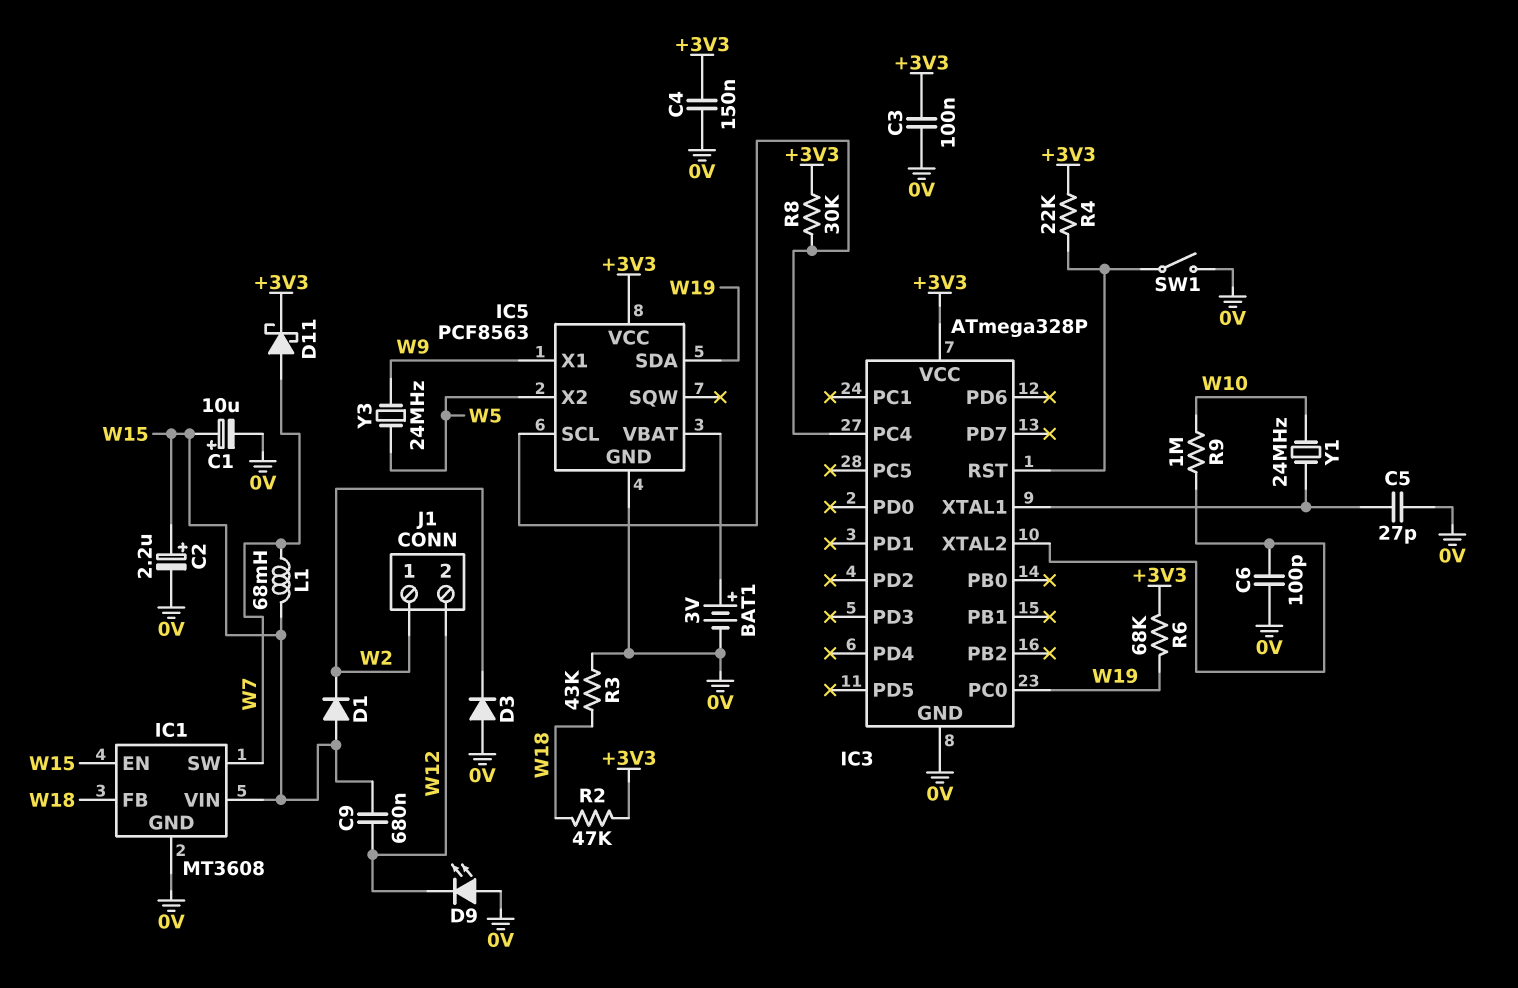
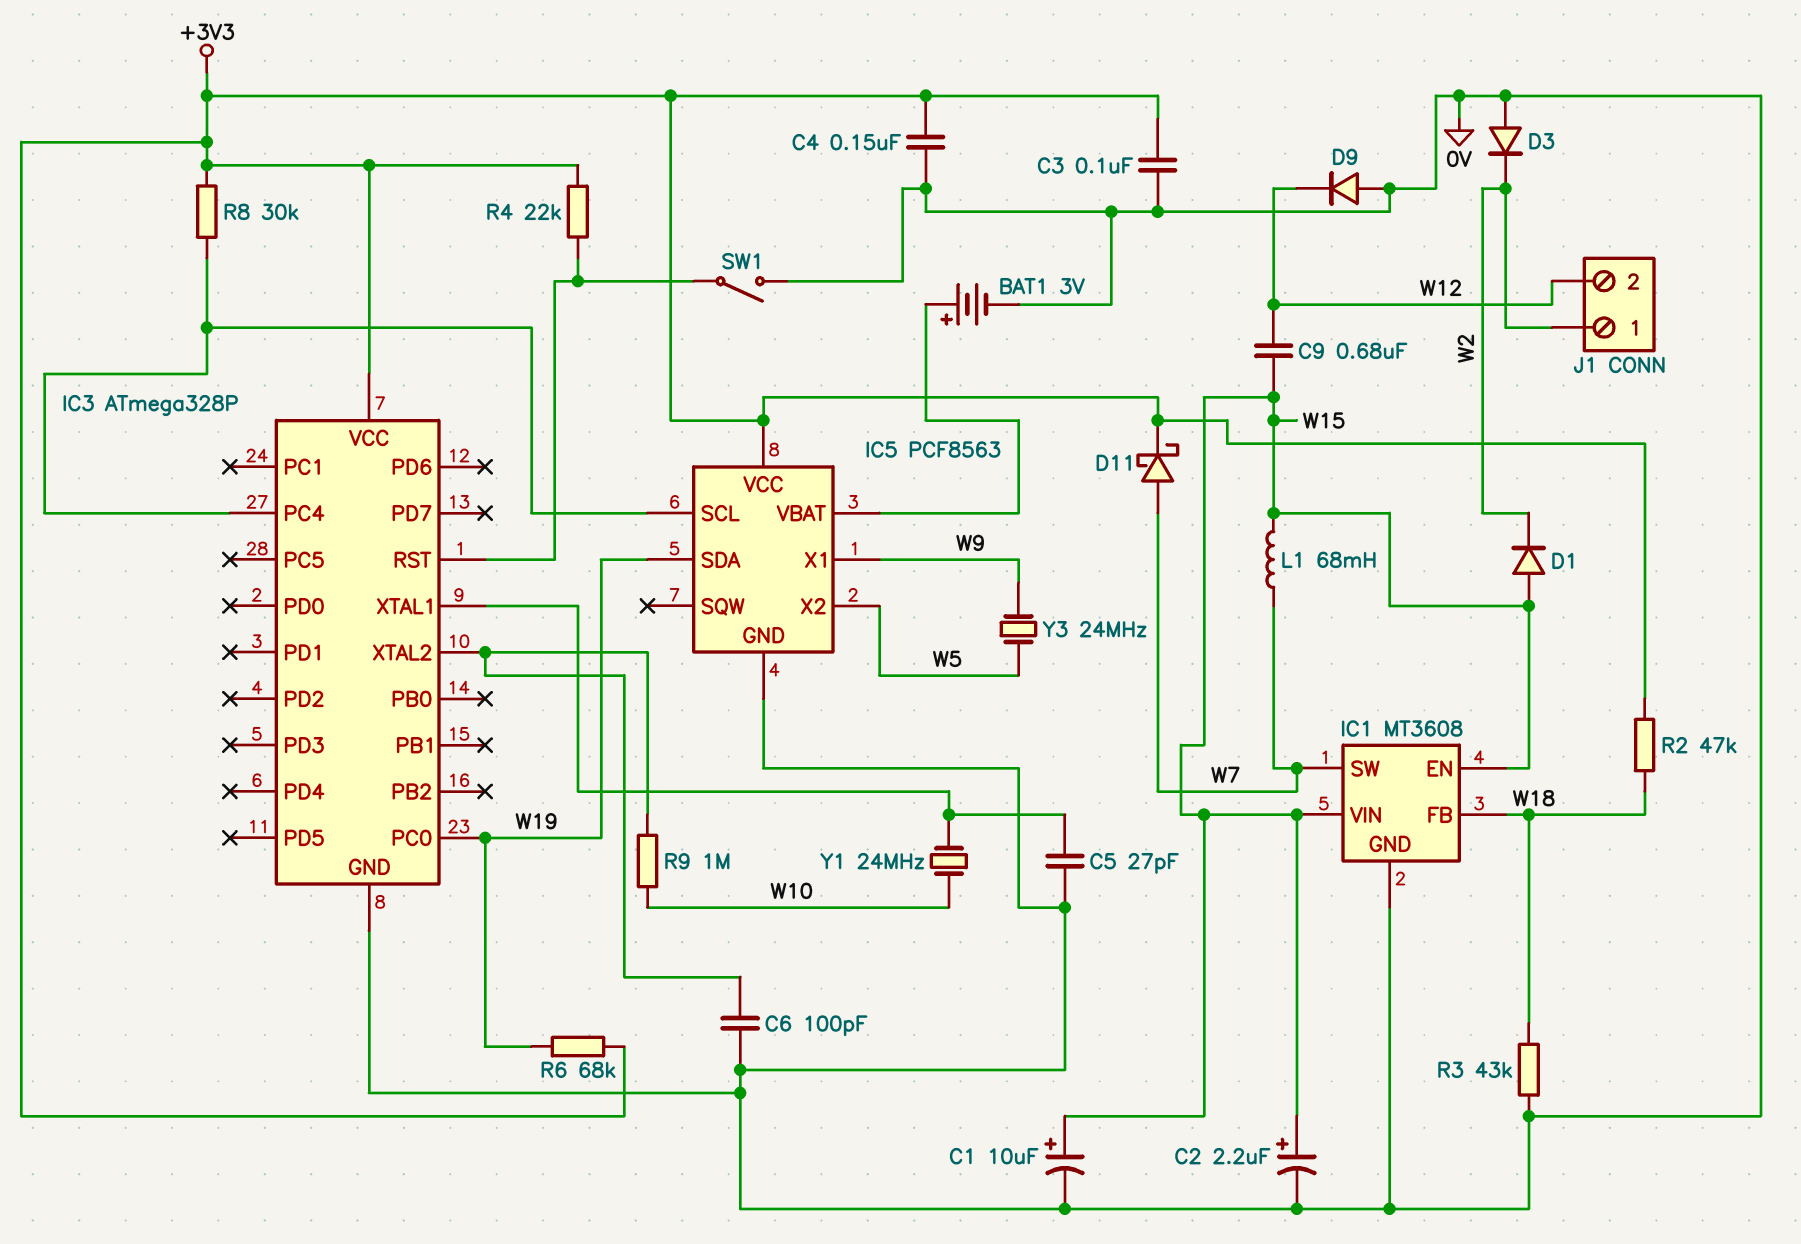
D9: LED (A 0V, K W12) -> diode (A 0V, K W12)

